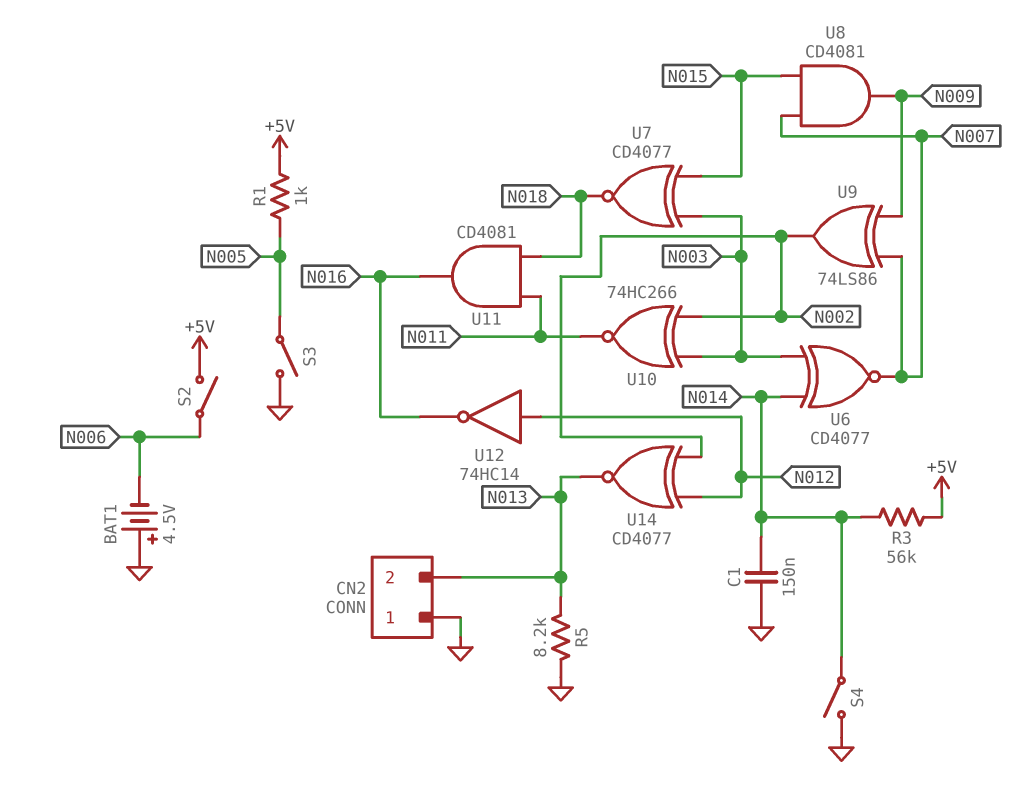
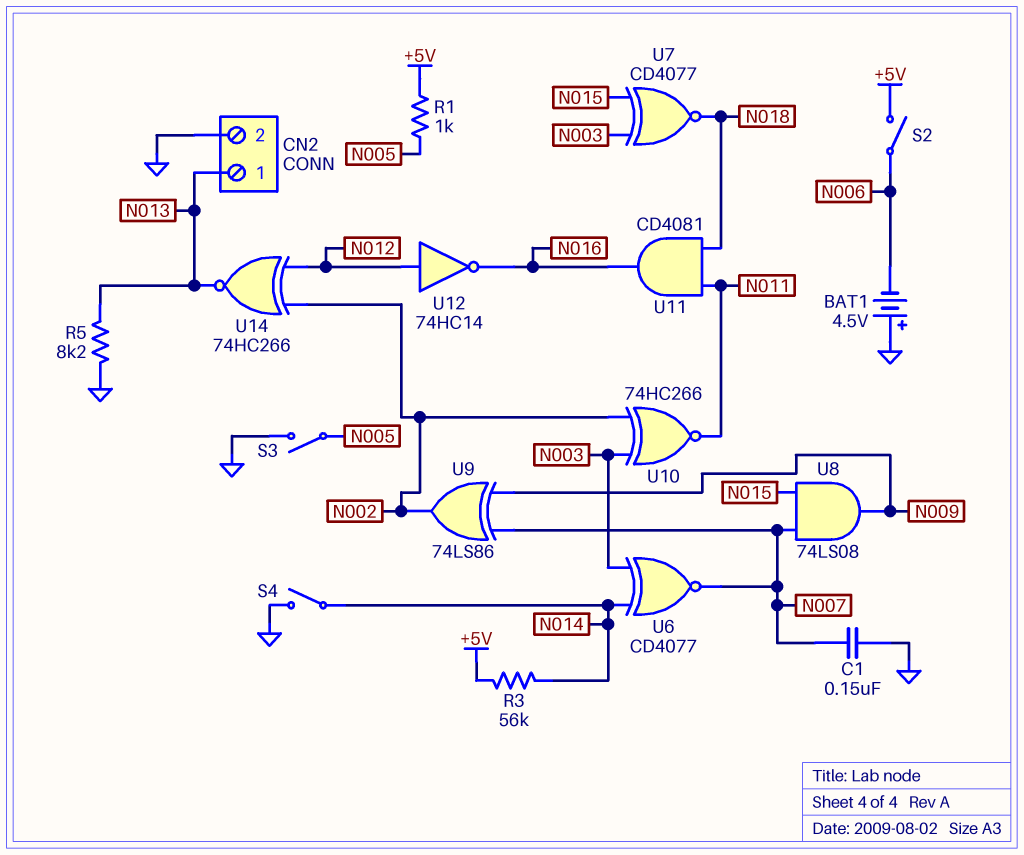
C1: 150nF (GND, N014) -> 150nF (GND, N007)
CN2 pin 1: GND -> N013
CN2 pin 2: N013 -> GND
U8: AND CD4081 (in N007, in N015, out N009) -> AND 74LS08 (in N007, in N015, out N009)
U14: XNOR CD4077 (in N002, in N012, out N013) -> XNOR 74HC266 (in N002, in N012, out N013)

